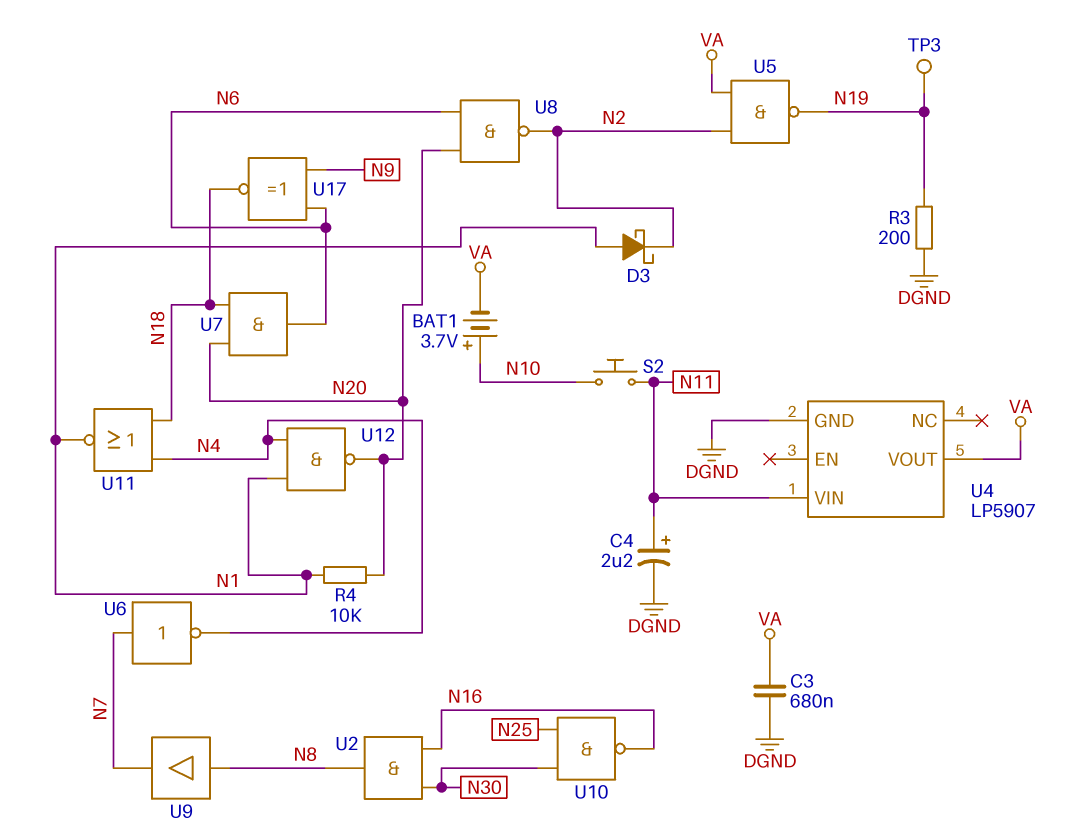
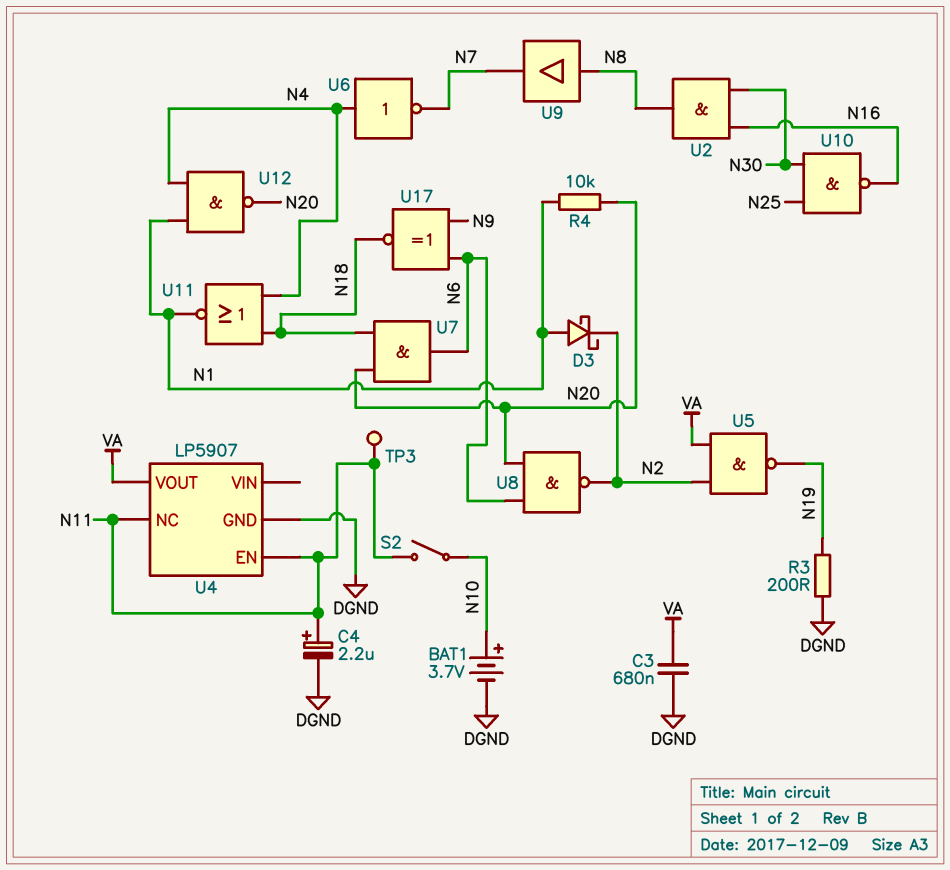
BAT1: 3.7V (plus N10, minus VA) -> 3.7V (plus N10, minus DGND)
S2: button (N10, N11) -> switch (N10, N11)
TP3: test point (N19) -> test point (N11)
U4 pin EN: none -> N11
U4 pin NC: none -> N11
U4 pin VIN: N11 -> none
U6: NOT (in N7, out N4) -> NOT (in N4, out N7)

